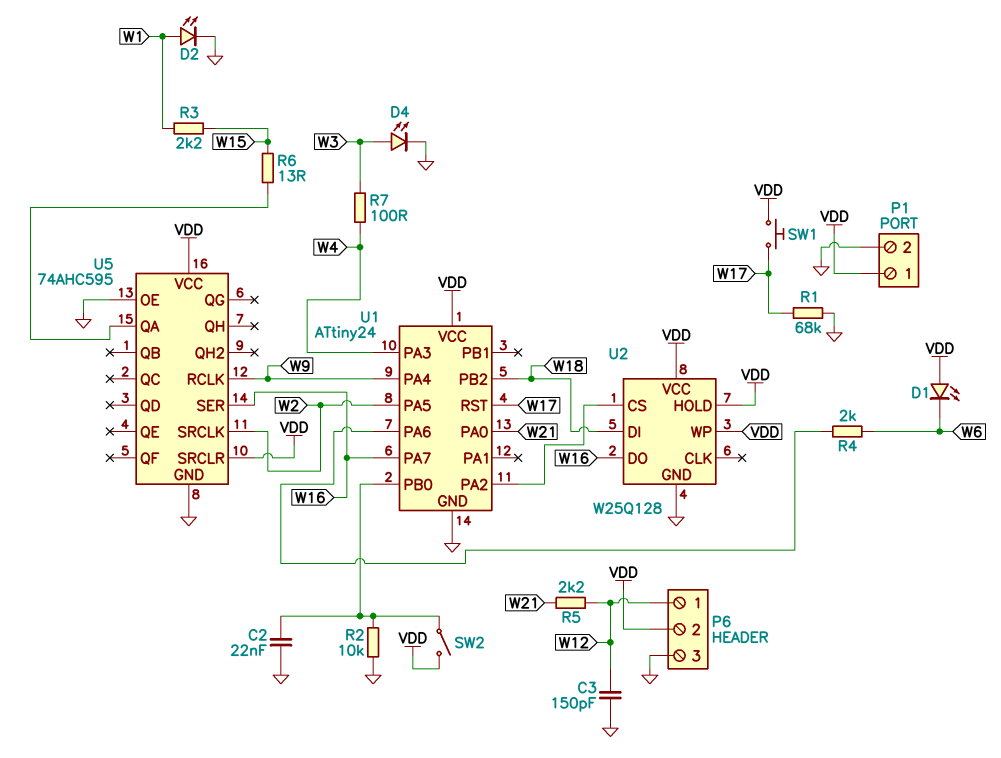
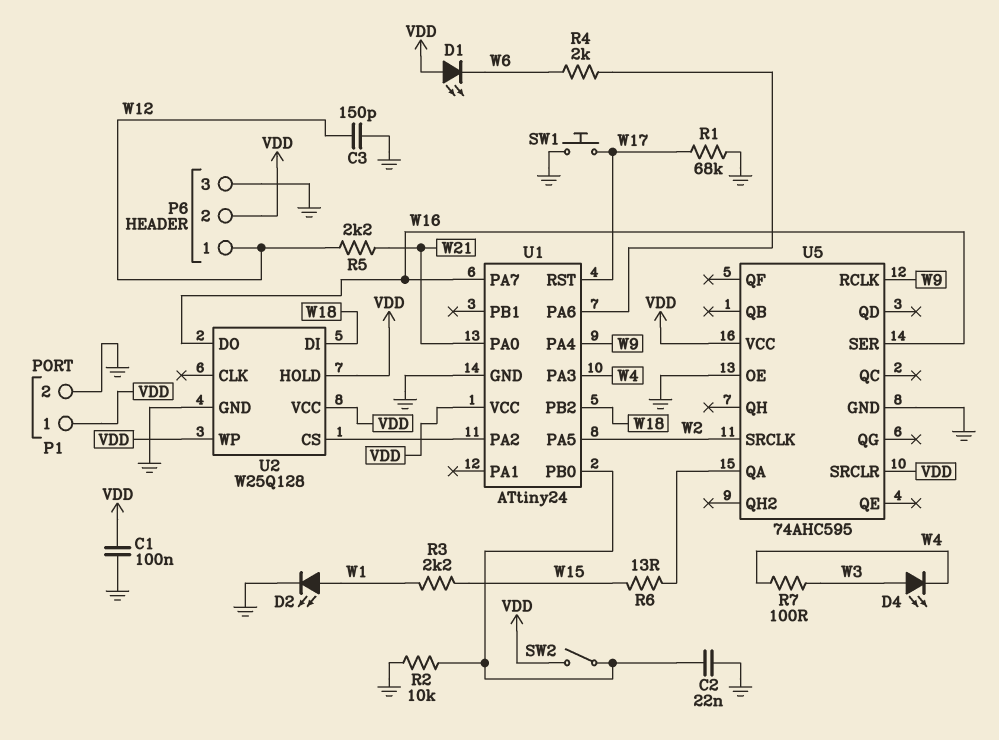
C1: none -> 100nF (GND, VDD)
D4: LED (A W3, K GND) -> LED (A W3, K W4)
SW1: button (VDD, W17) -> button (GND, W17)

